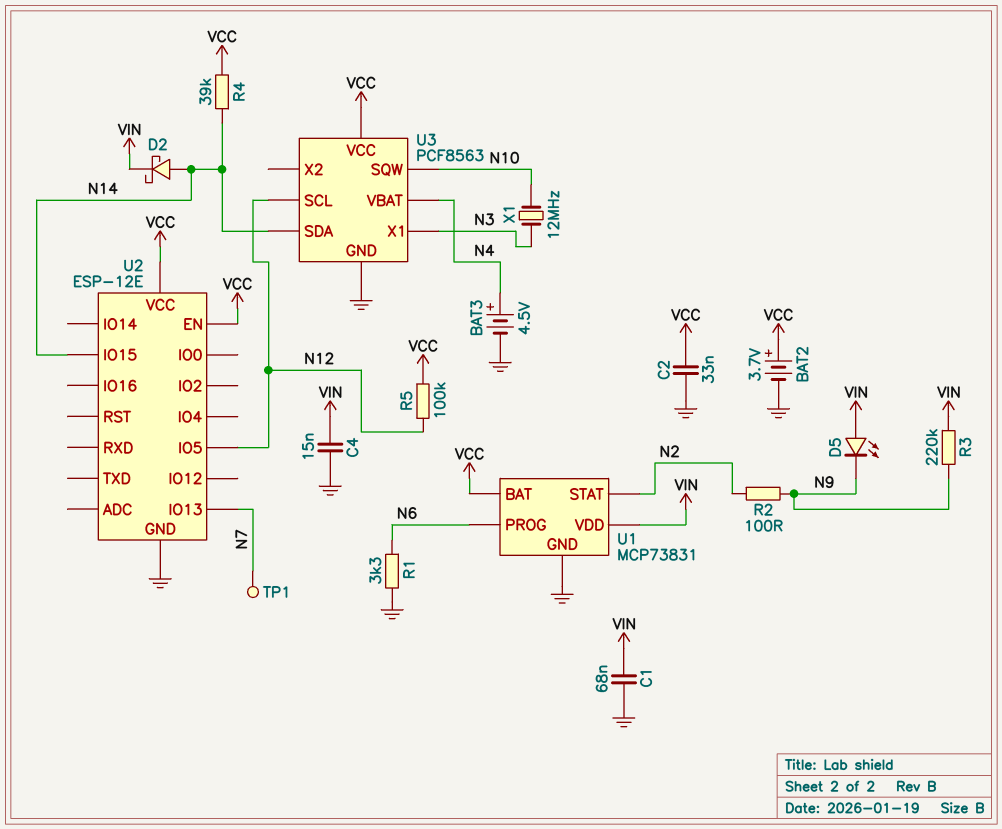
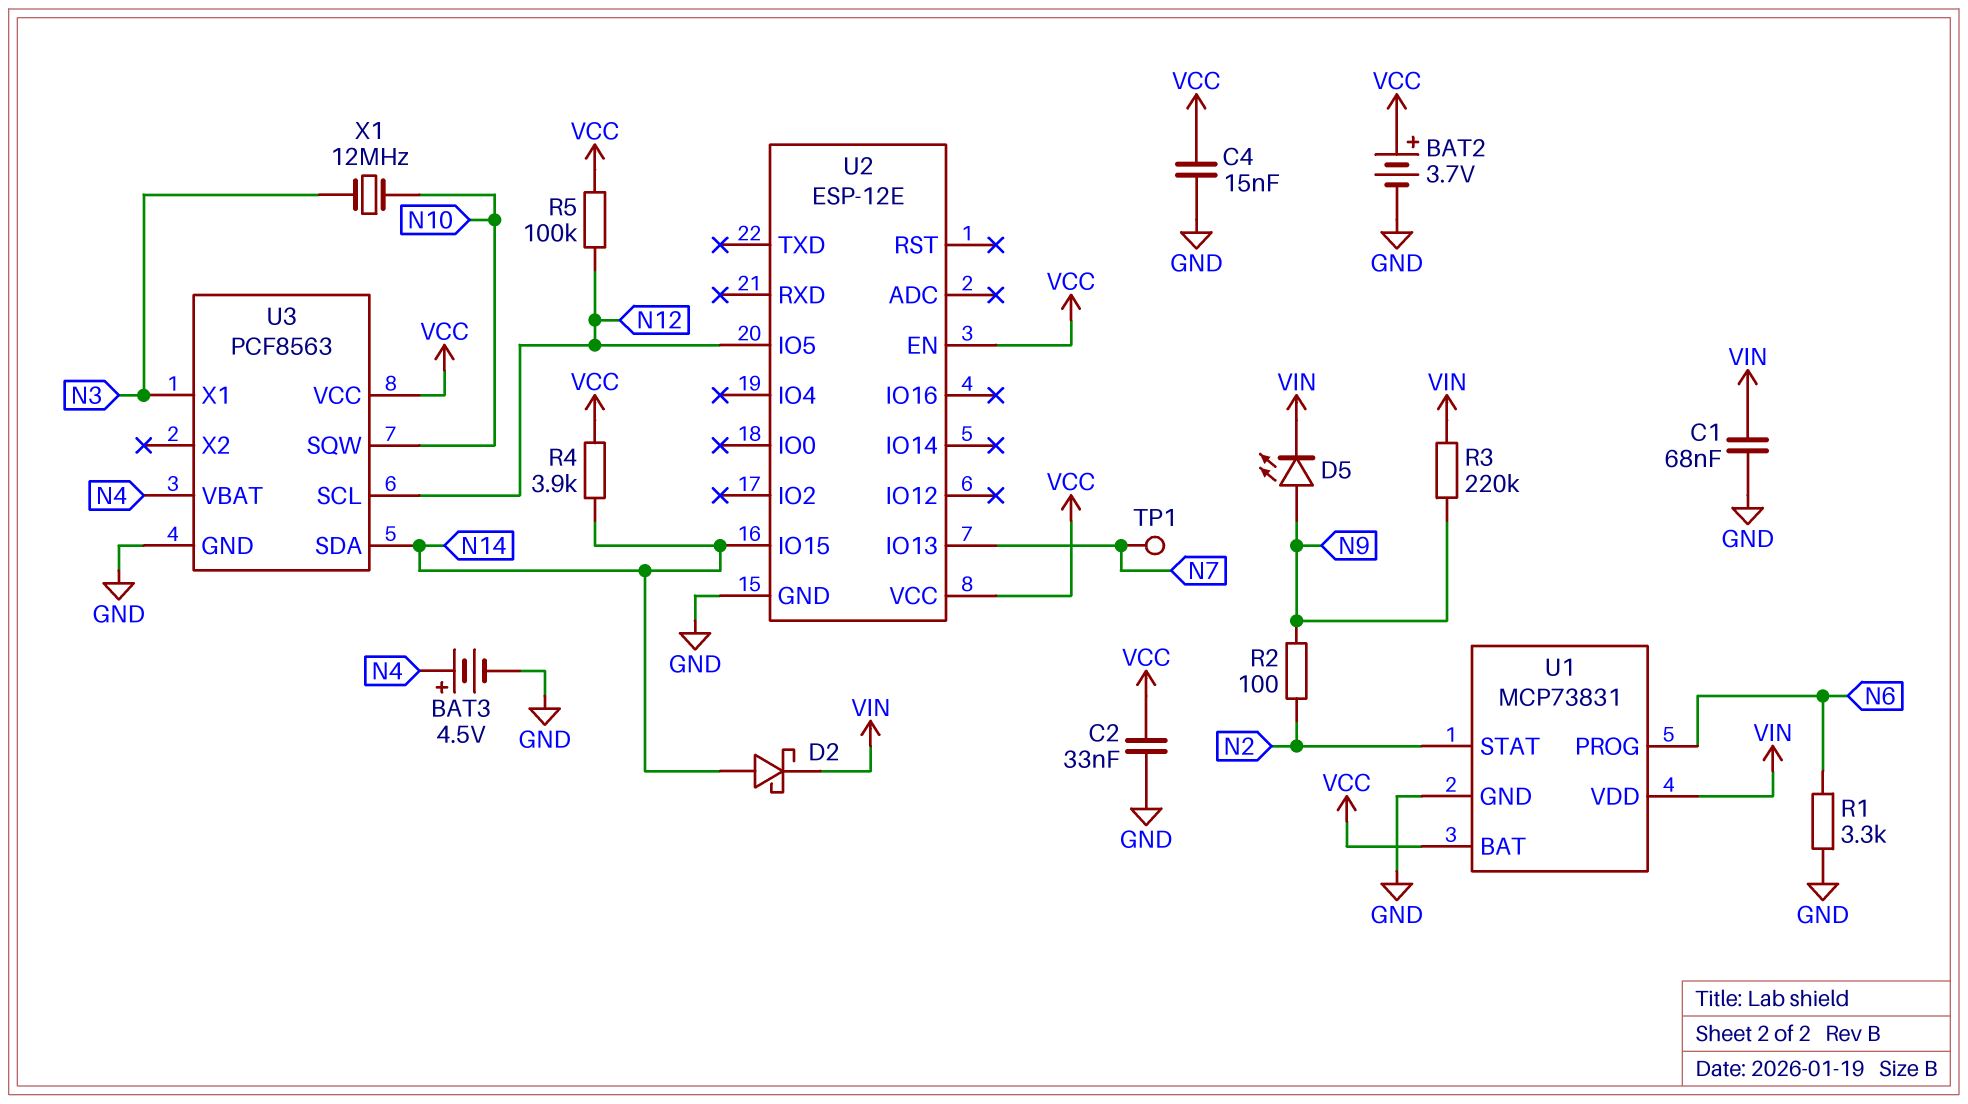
C4: 15nF (GND, VIN) -> 15nF (GND, VCC)
D5: LED (A VIN, K N9) -> LED (A N9, K VIN)
R4: 39k (N14, VCC) -> 3.9k (N14, VCC)

